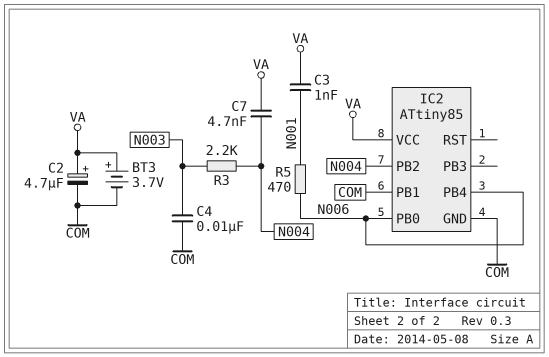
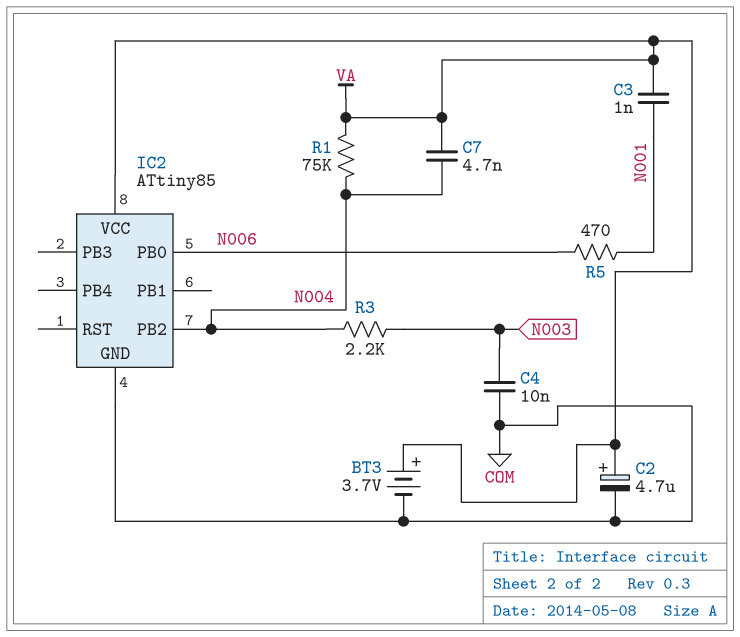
IC2 pin PB1: COM -> none
IC2 pin PB4: N006 -> none
R1: none -> 75k (N004, VA)

